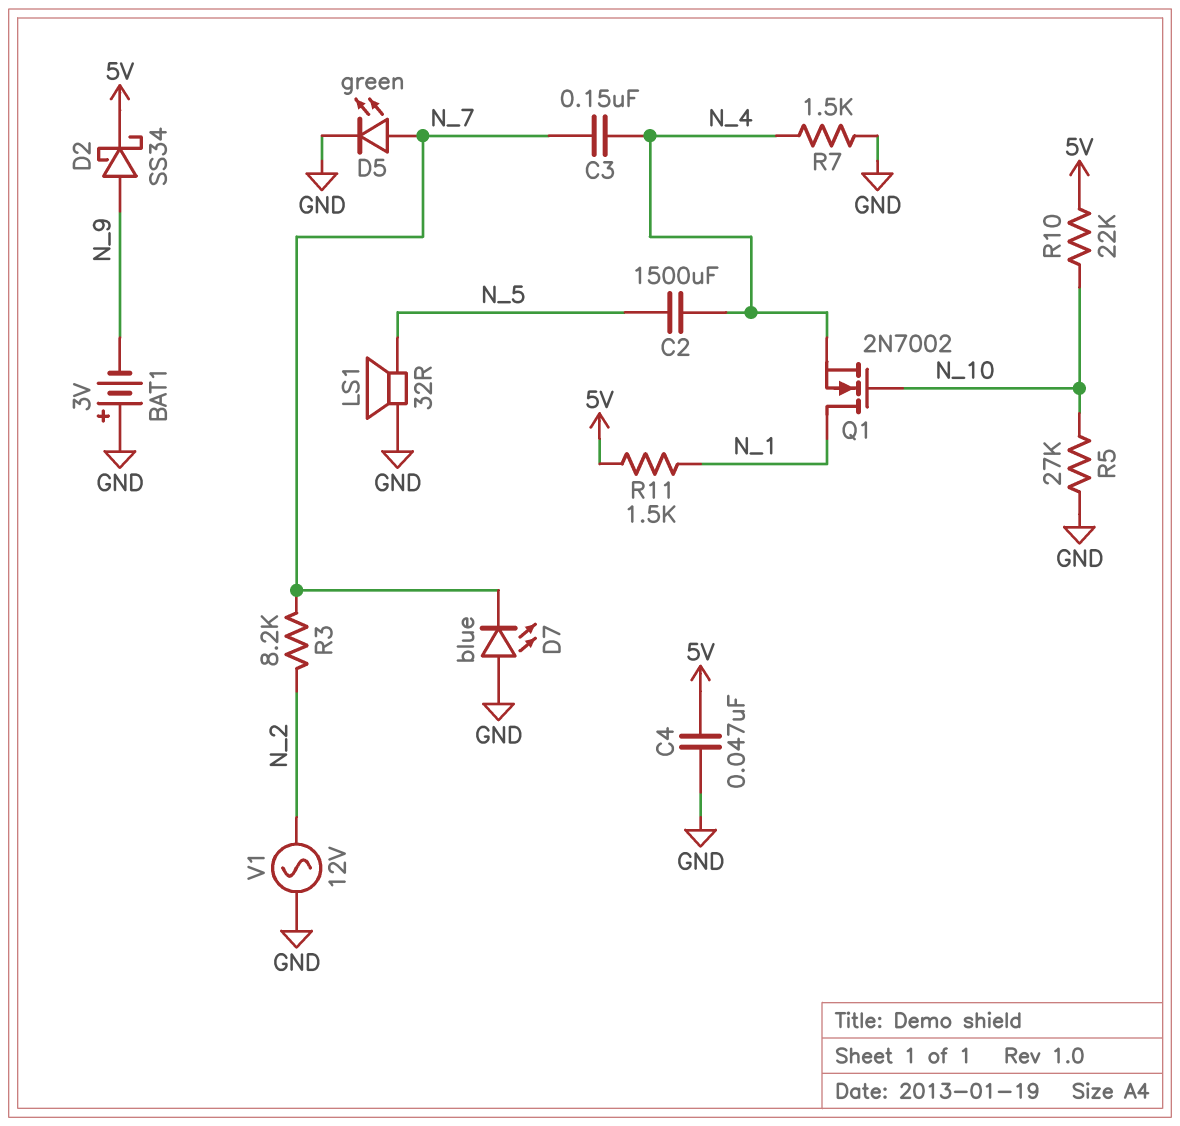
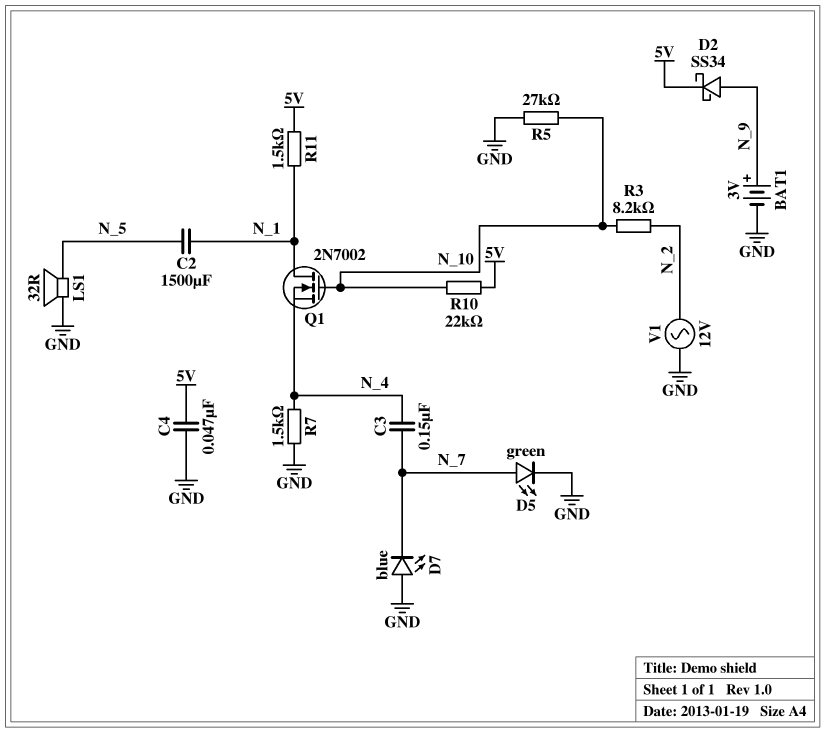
BAT1: 3V (plus GND, minus N_9) -> 3V (plus N_9, minus GND)
C2: 1500uF (N_4, N_5) -> 1500uF (N_1, N_5)
R3: 8.2k (N_2, N_7) -> 8.2k (N_2, N_10)

